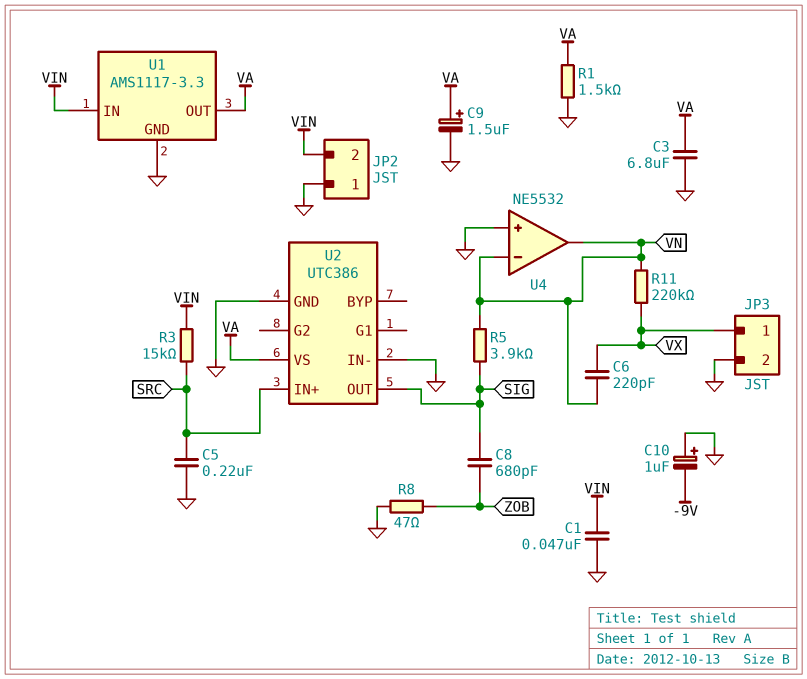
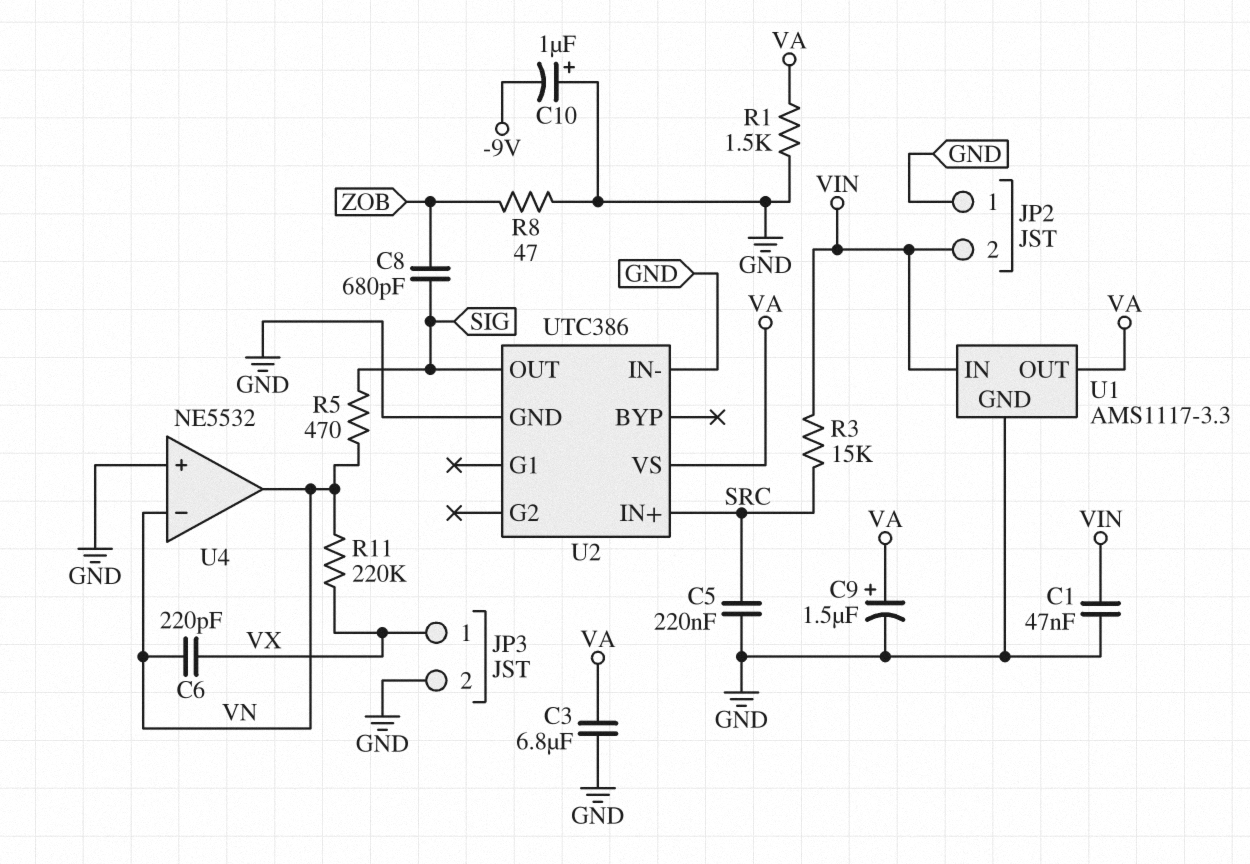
R5: 3.9k (SIG, VN) -> 470 (SIG, VN)

